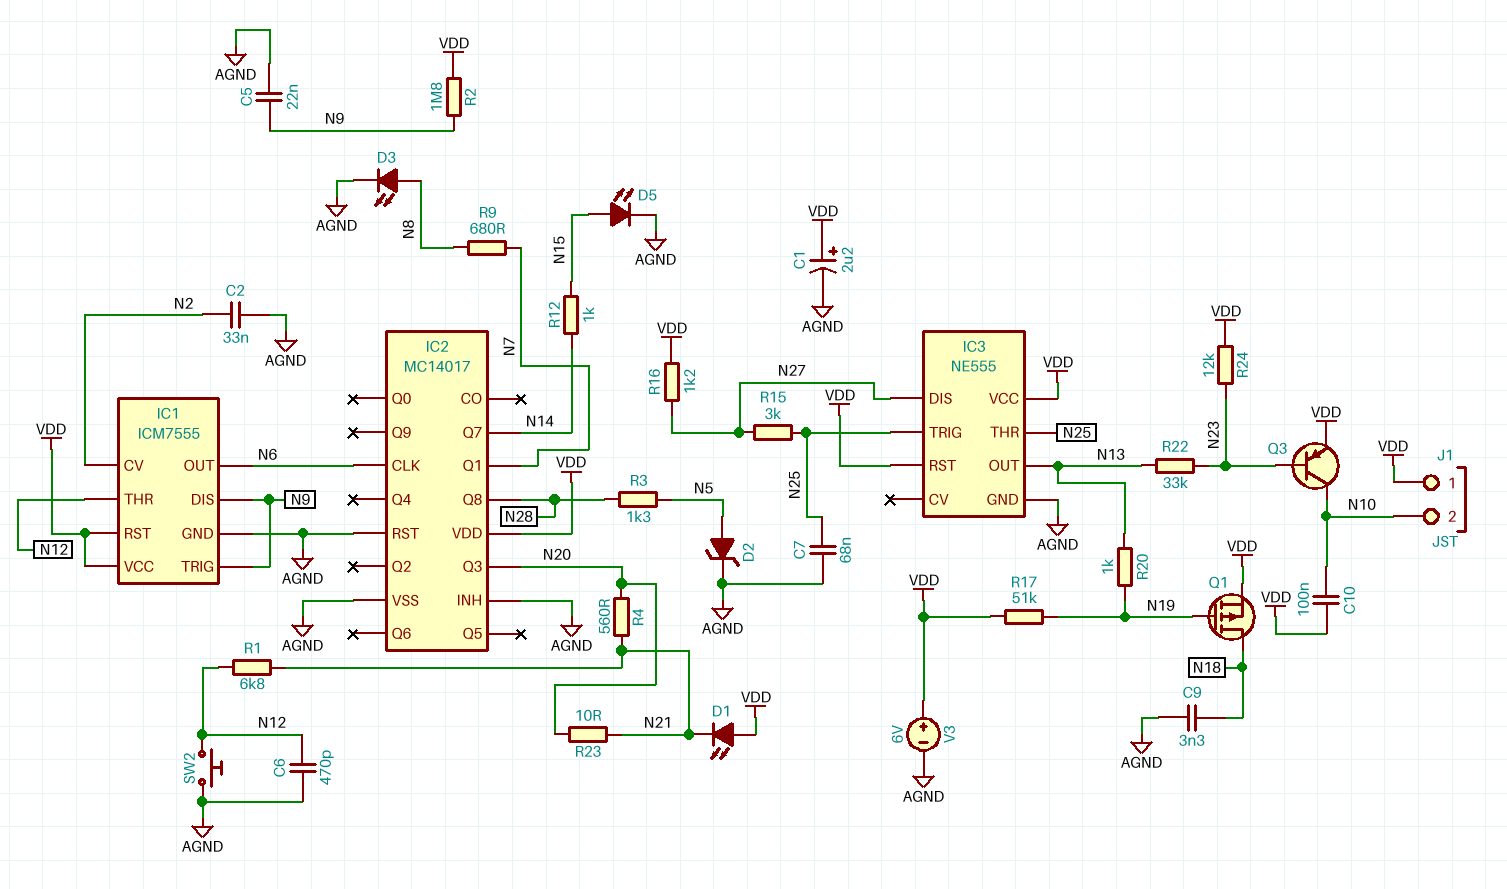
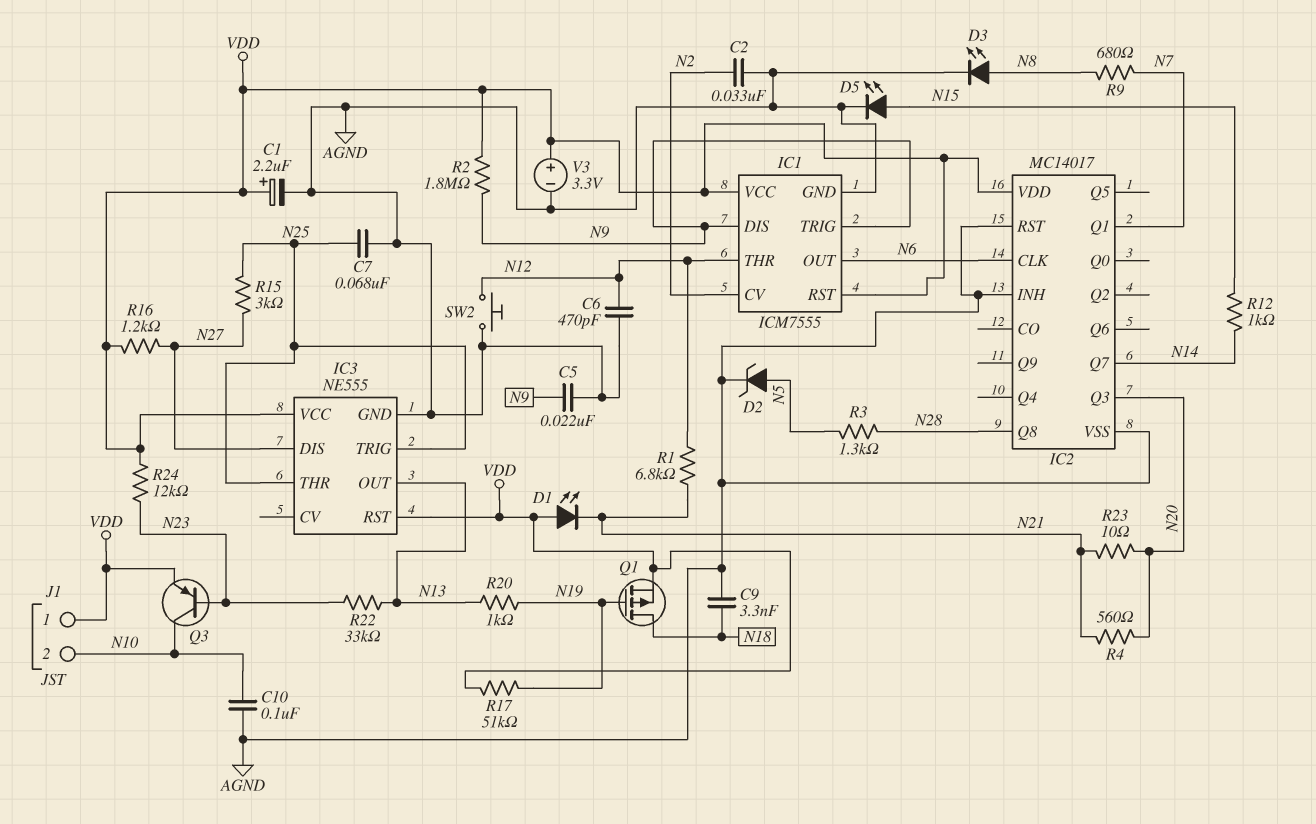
C10: 100nF (N10, VDD) -> 100nF (AGND, N10)
V3: 6V (plus VDD, minus AGND) -> 3.3V (plus VDD, minus AGND)

